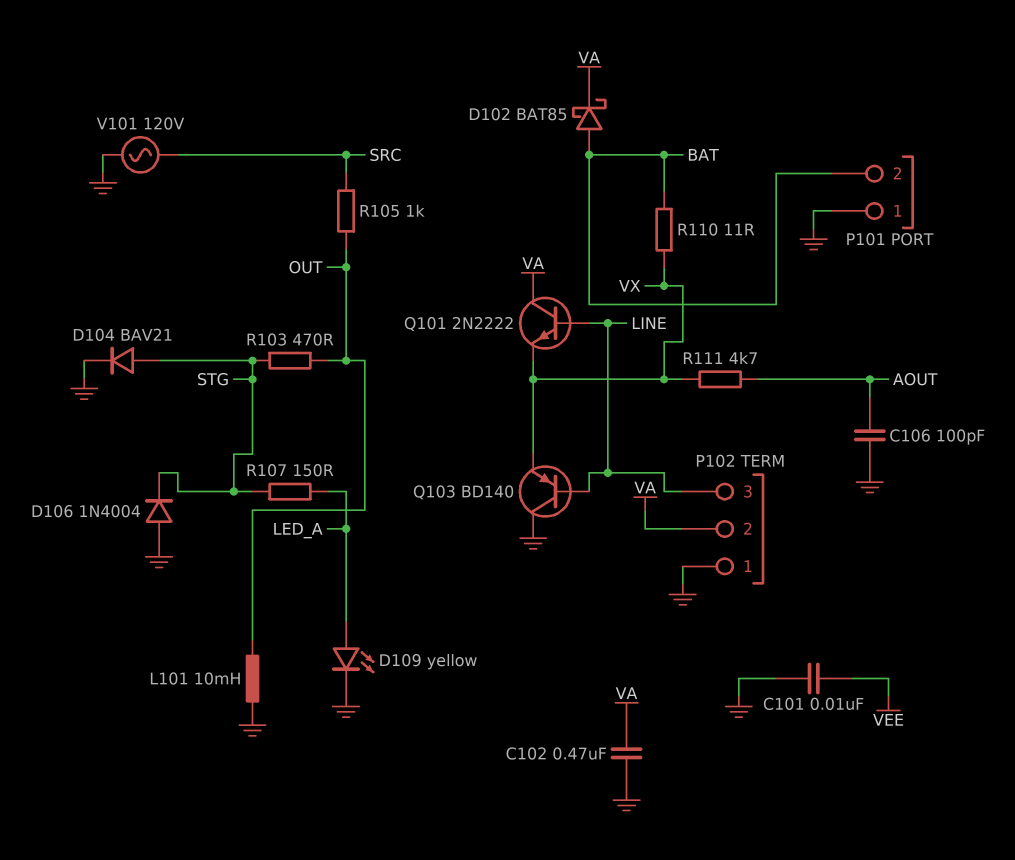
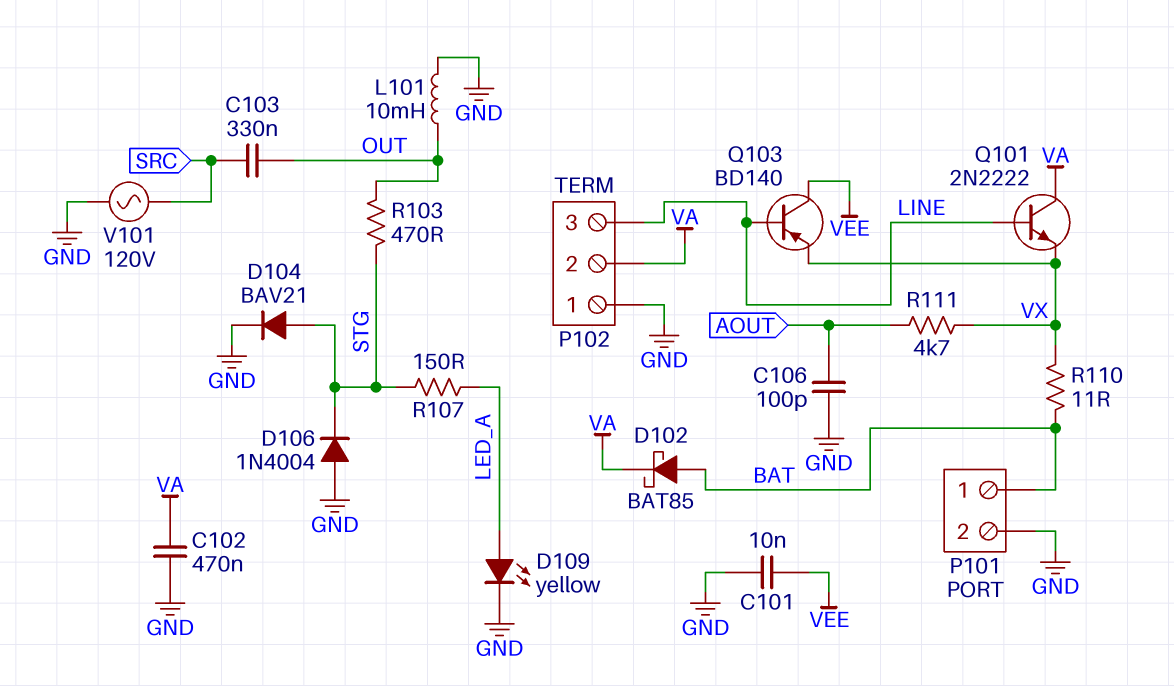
C103: none -> 330nF (OUT, SRC)
P101 pin 1: GND -> BAT
P101 pin 2: BAT -> GND
Q103: PNP BD140 (B LINE, C GND, E VX) -> PNP BD140 (B LINE, C VEE, E VX)
R105: 1k (OUT, SRC) -> none

